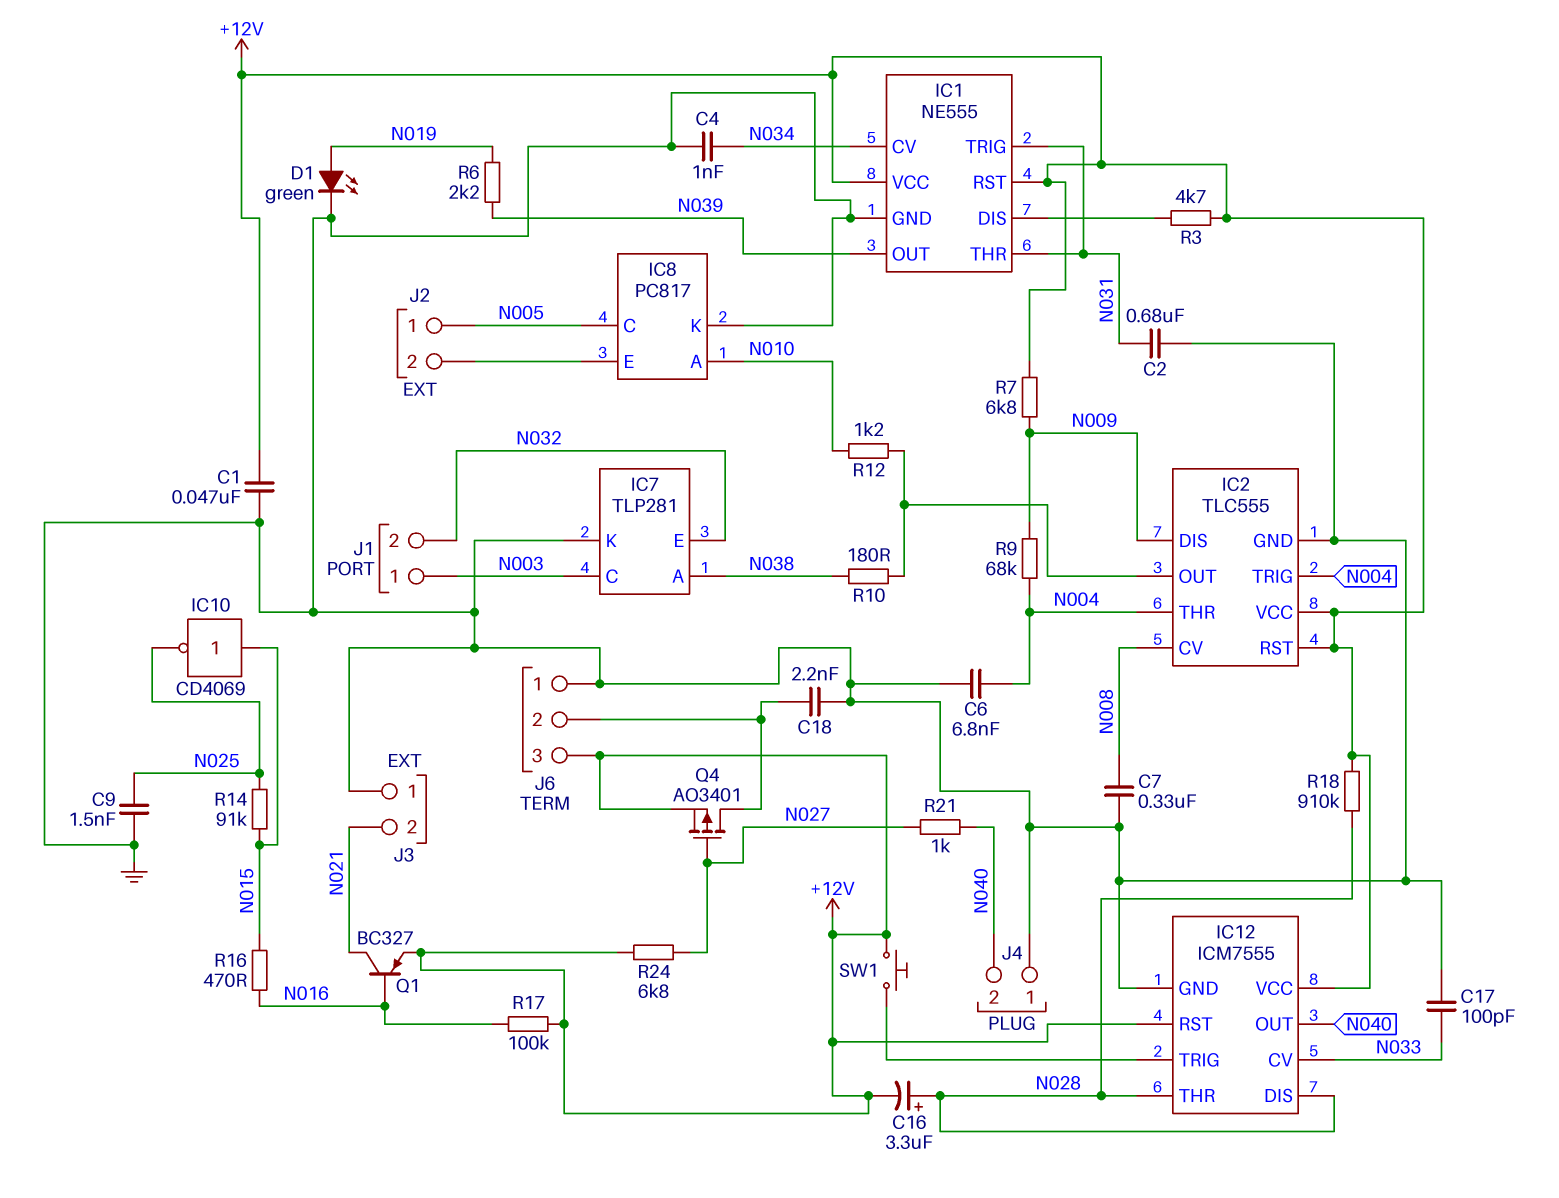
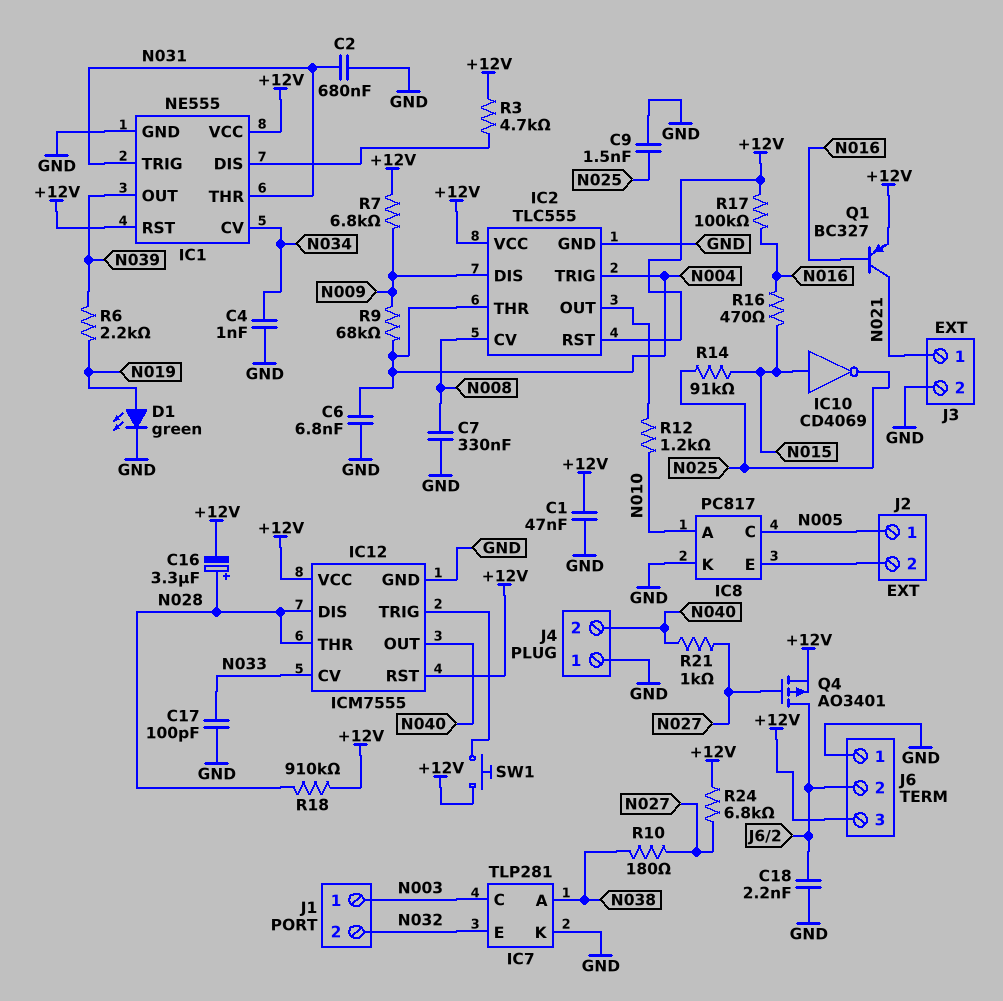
J3 pin 1: GND -> N021
J3 pin 2: N021 -> GND
R10: 180 (IC2/OUT, N038) -> 180 (N027, N038)

